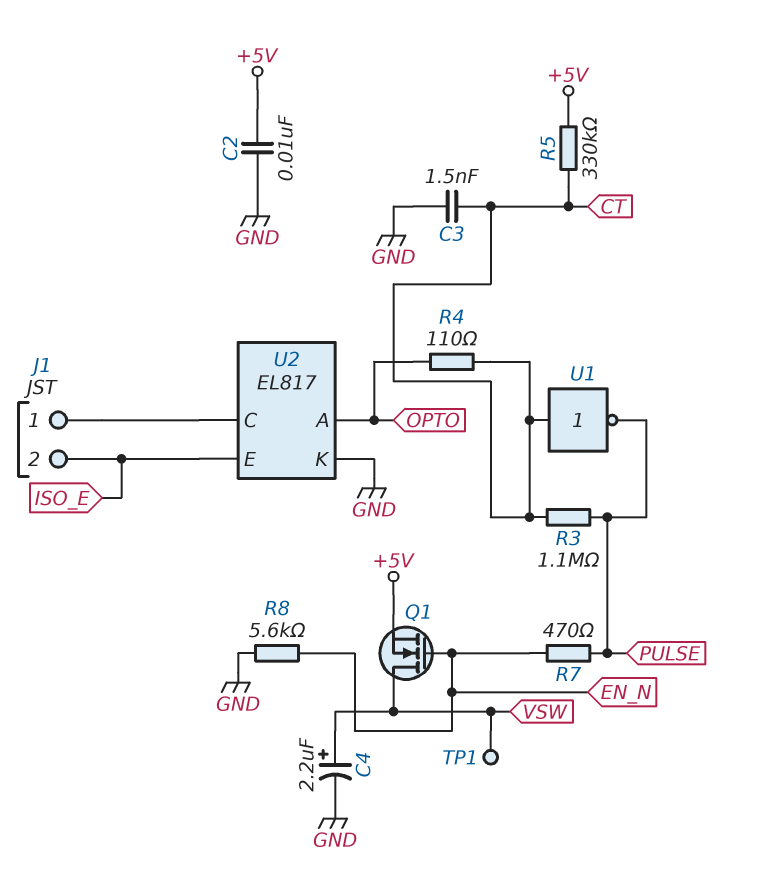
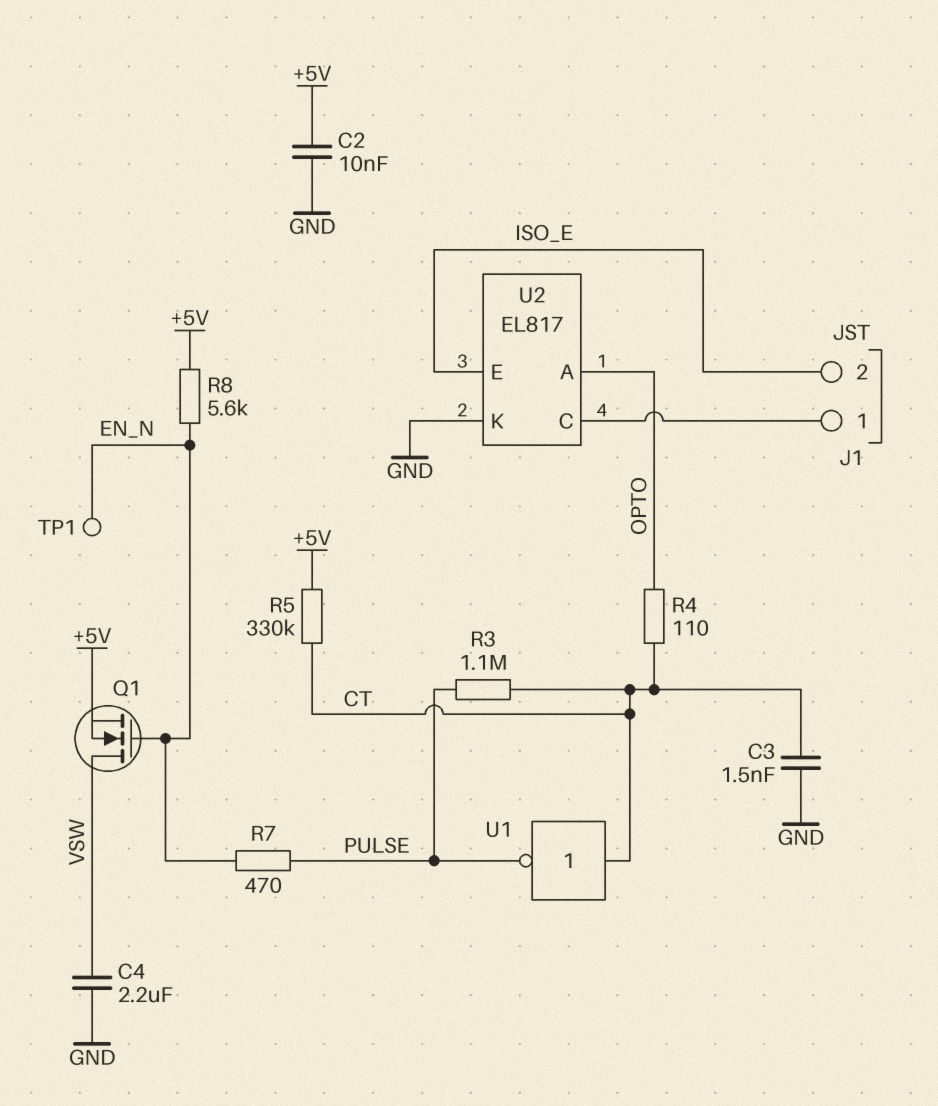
C4: 2.2uF (plus VSW, minus GND) -> 2.2uF (GND, VSW)
R8: 5.6k (EN_N, GND) -> 5.6k (+5V, EN_N)
TP1: test point (VSW) -> test point (EN_N)

